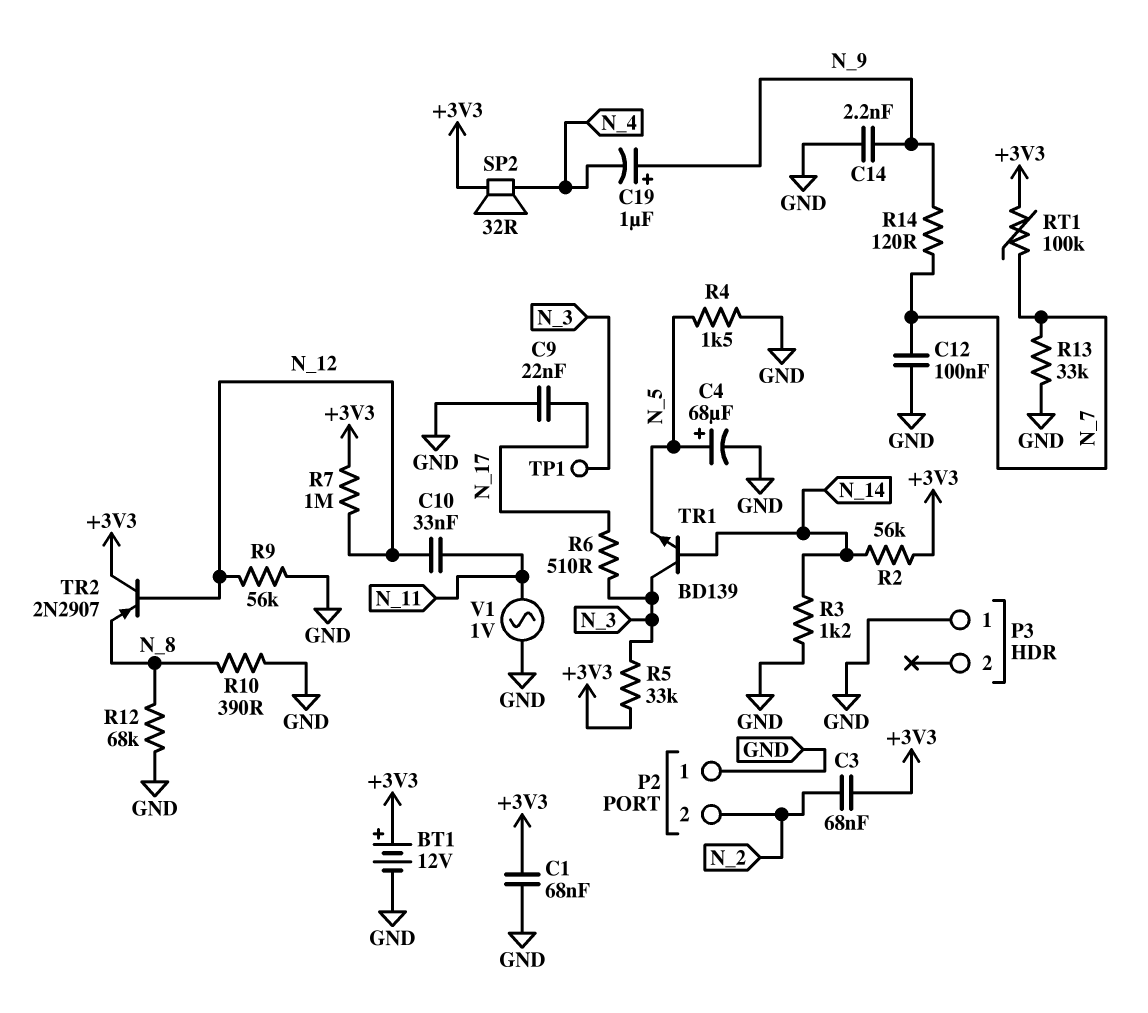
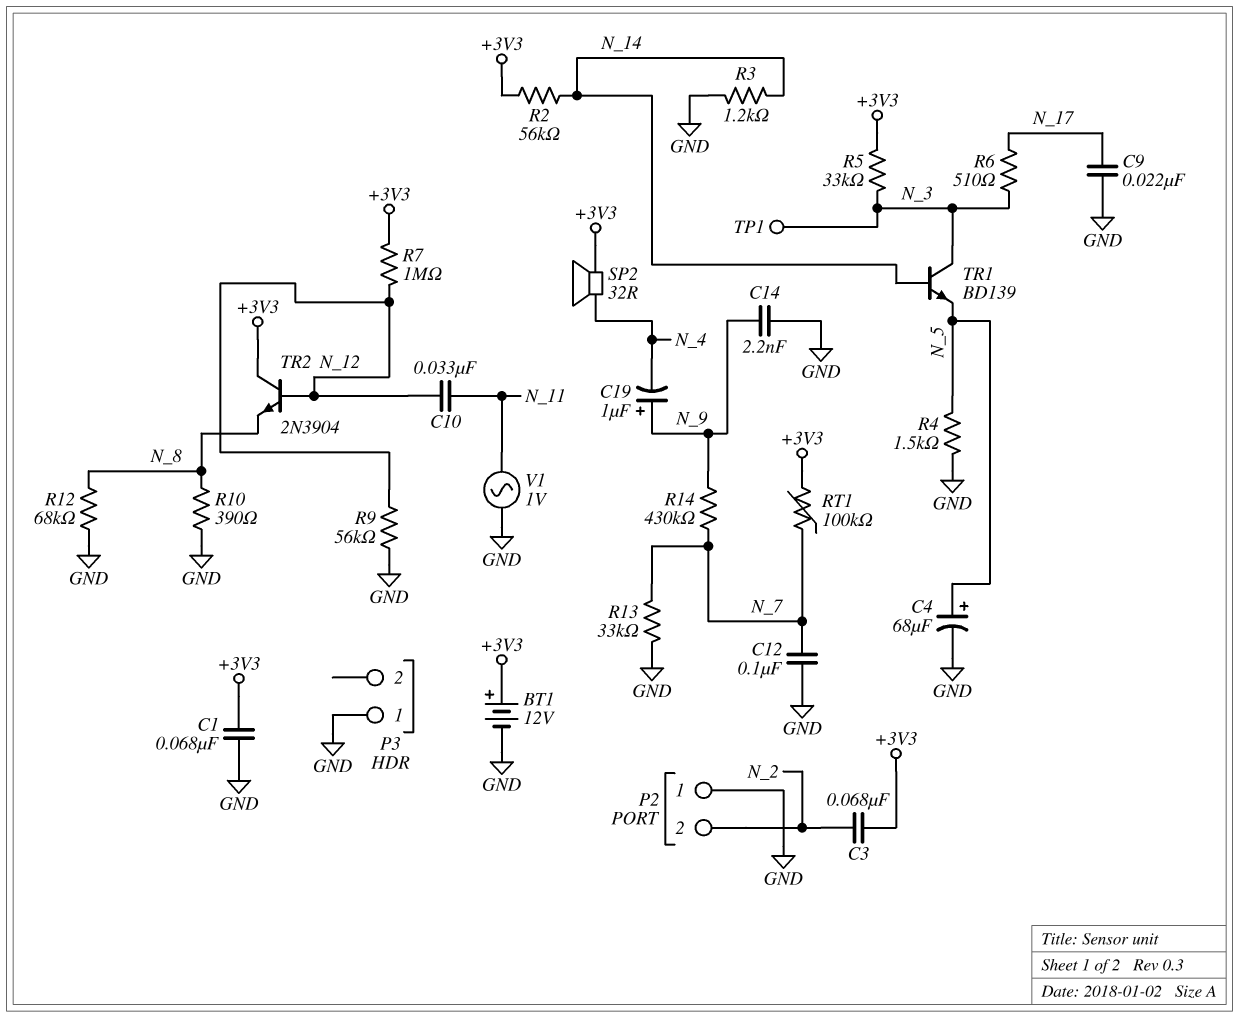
R14: 120 (N_7, N_9) -> 430k (N_7, N_9)
TR2: PNP 2N2907 (B N_12, C +3V3, E N_8) -> NPN 2N3904 (B N_12, C +3V3, E N_8)

